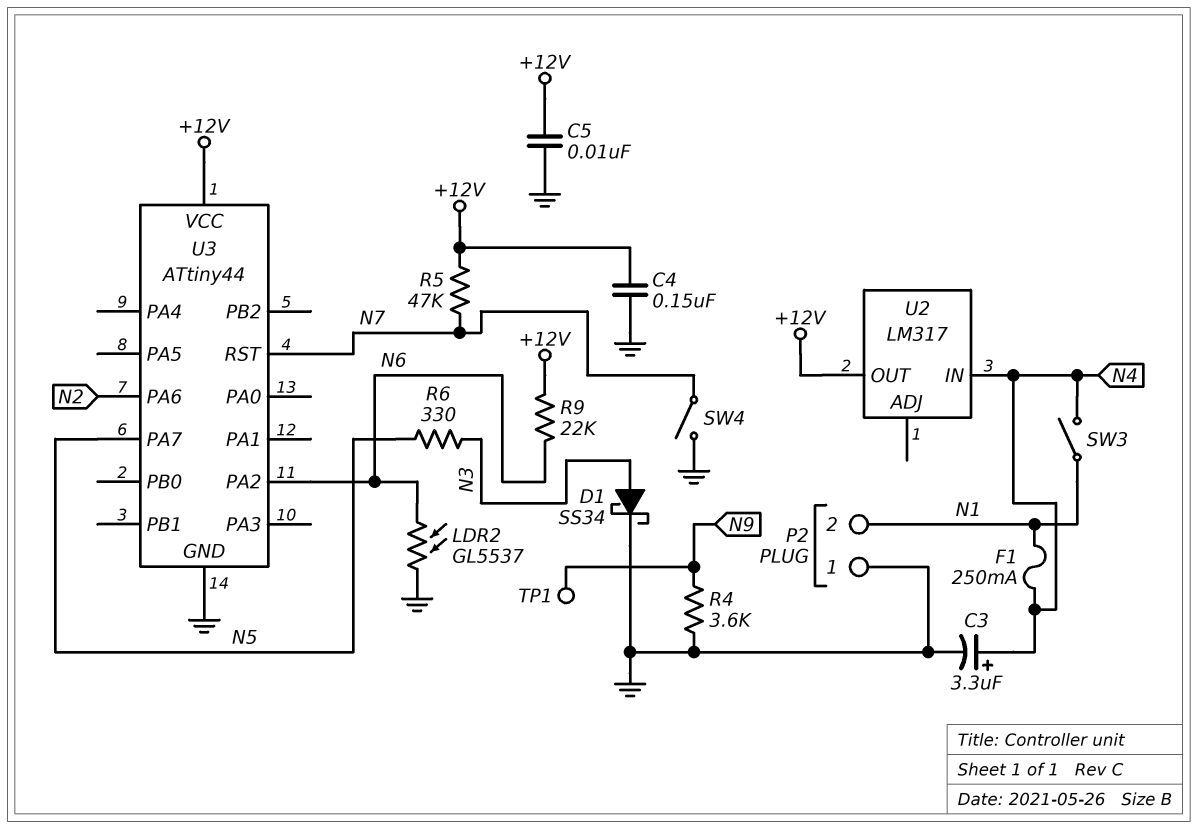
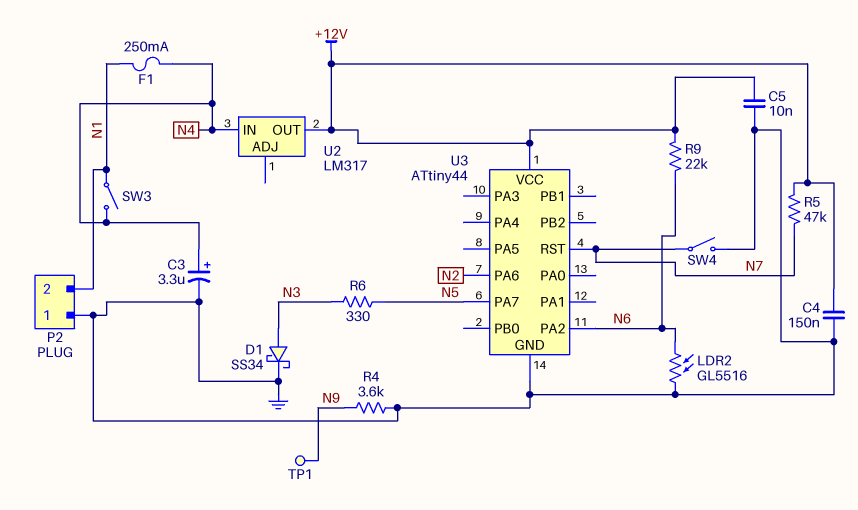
LDR2: GL5537 (GND, N6) -> GL5516 (GND, N6)

